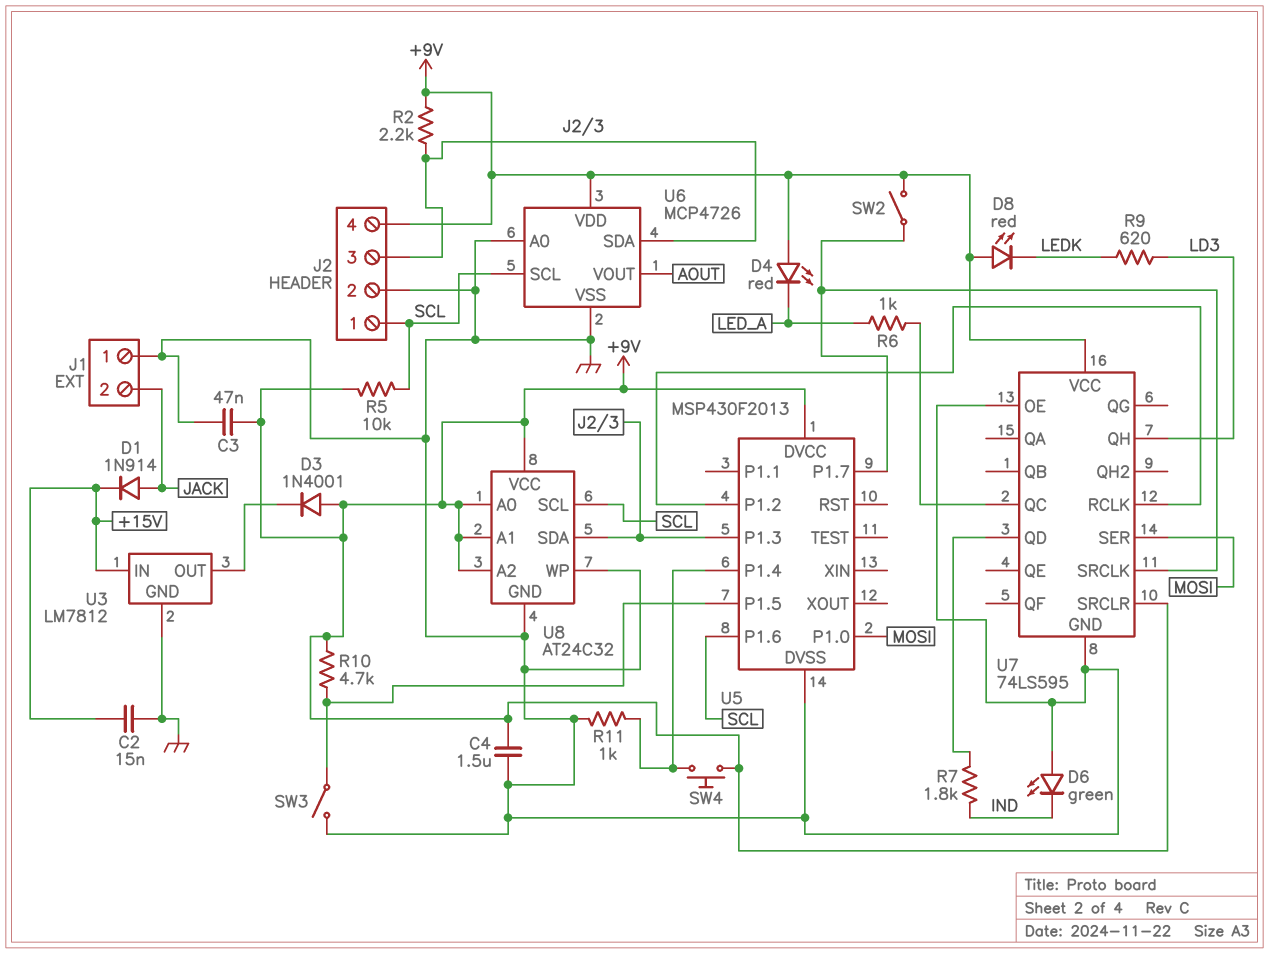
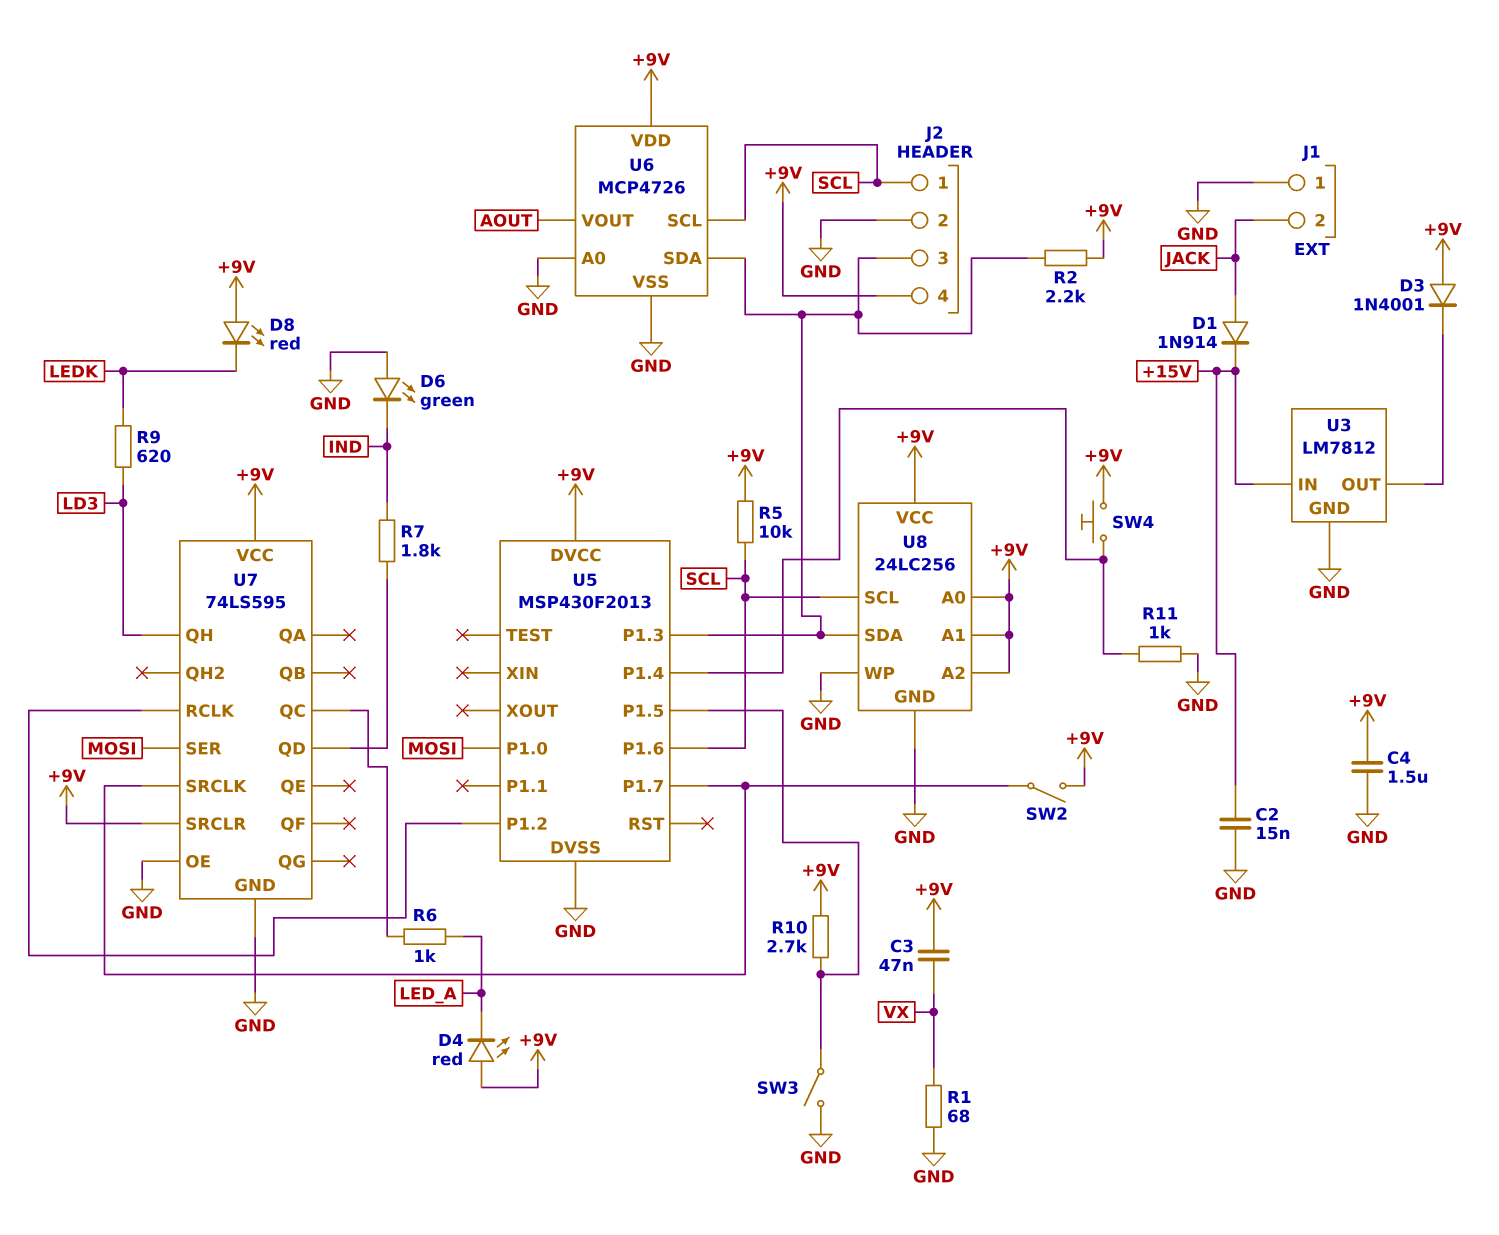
C3: 47nF (+9V, GND) -> 47nF (+9V, VX)
R1: none -> 68 (GND, VX)
R10: 4.7k (+9V, U5/P1.5) -> 2.7k (+9V, U5/P1.5)
U8: AT24C32 -> 24LC256

